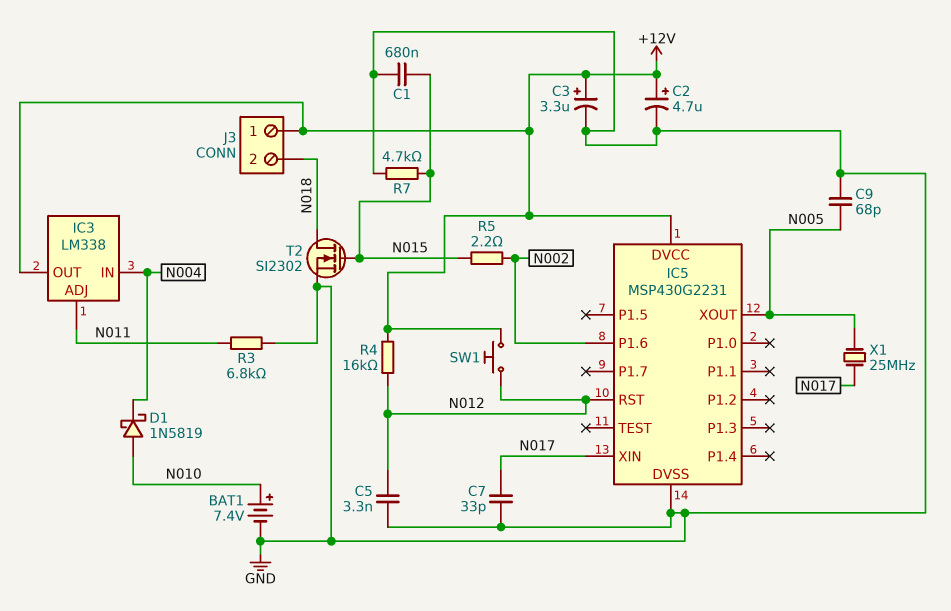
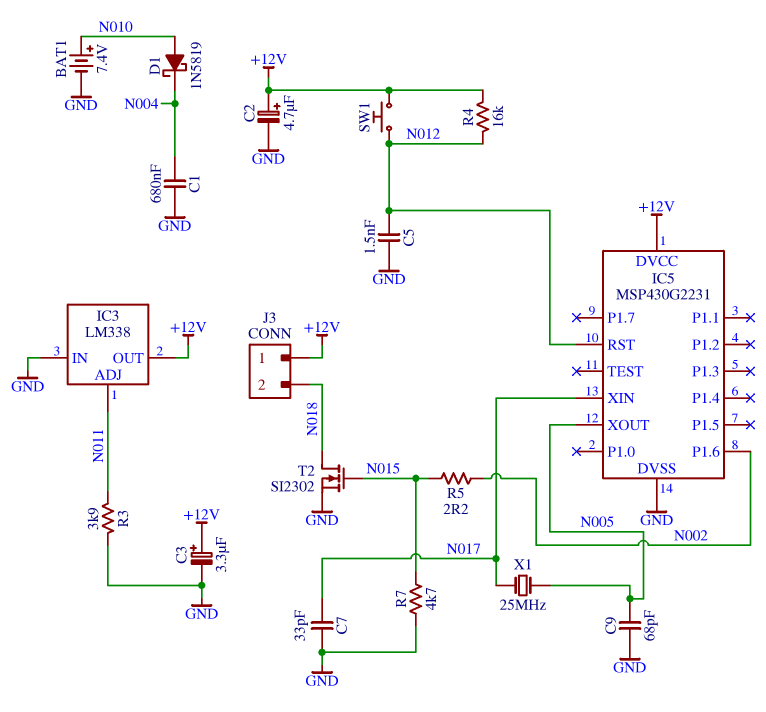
C1: 680nF (GND, N015) -> 680nF (GND, N004)
C5: 3.3nF (GND, N012) -> 1.5nF (GND, N012)
IC3 pin IN: N004 -> GND
R3: 6.8k (GND, N011) -> 3.9k (GND, N011)

